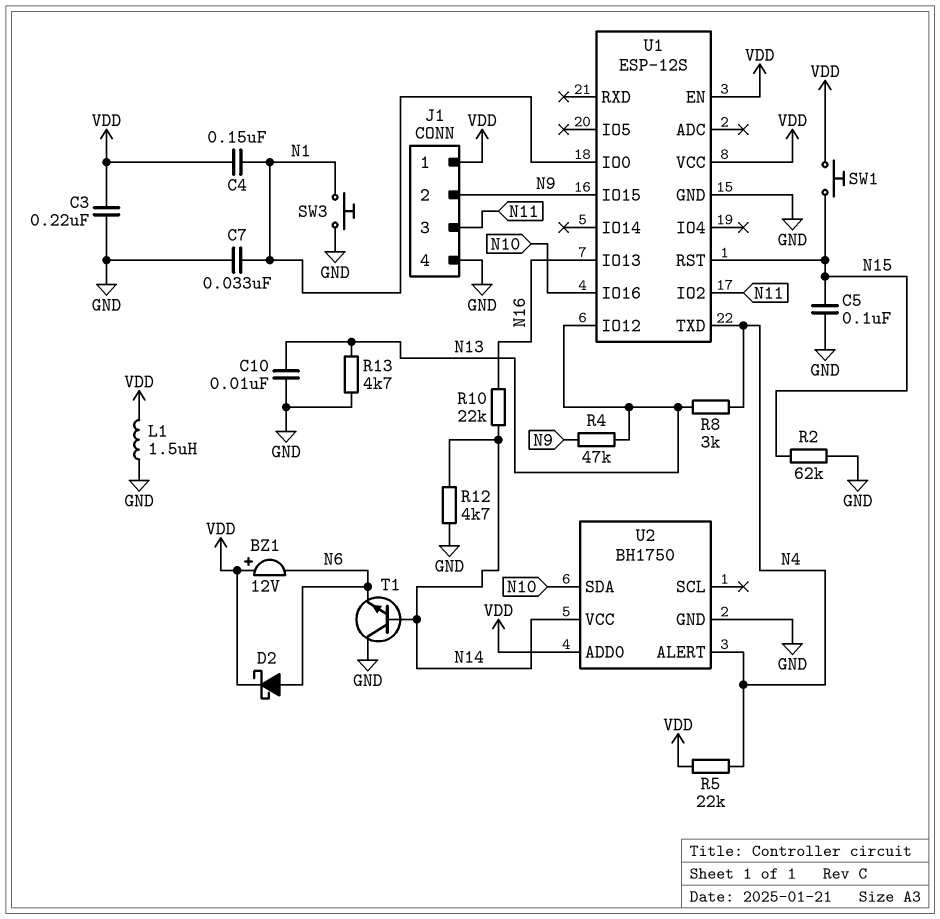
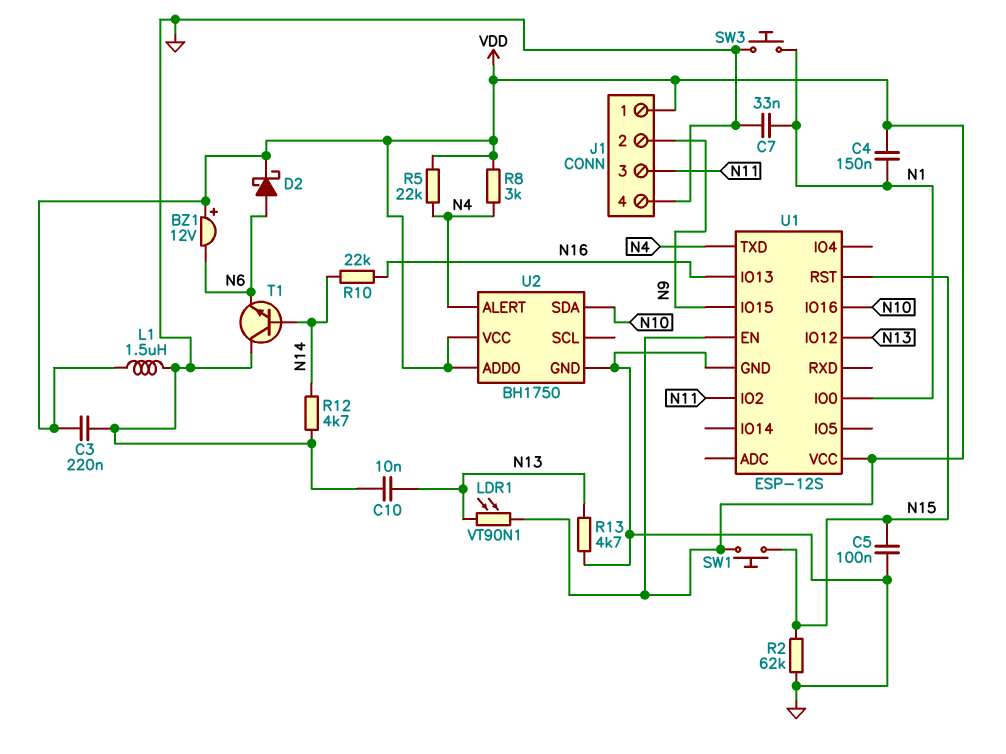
LDR1: none -> VT90N1 (N13, VDD)
R4: 47k (N9, N13) -> none
R8: 3k (N4, N13) -> 3k (N4, VDD)
U2 pin VCC: N14 -> VDD

